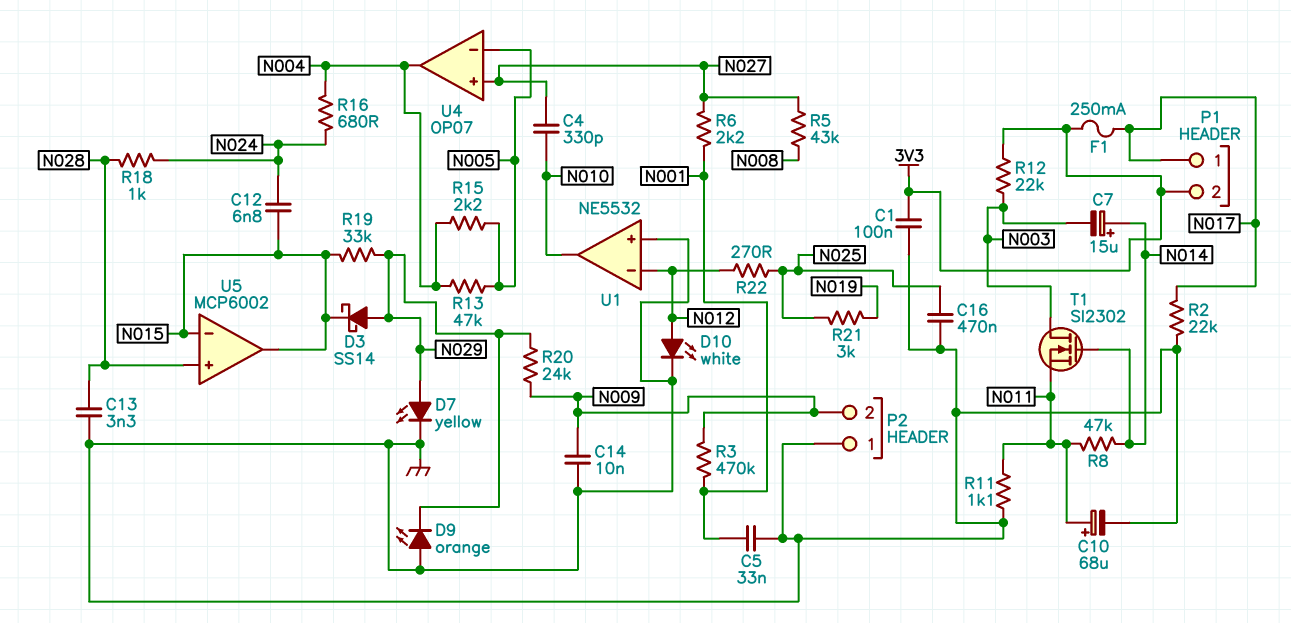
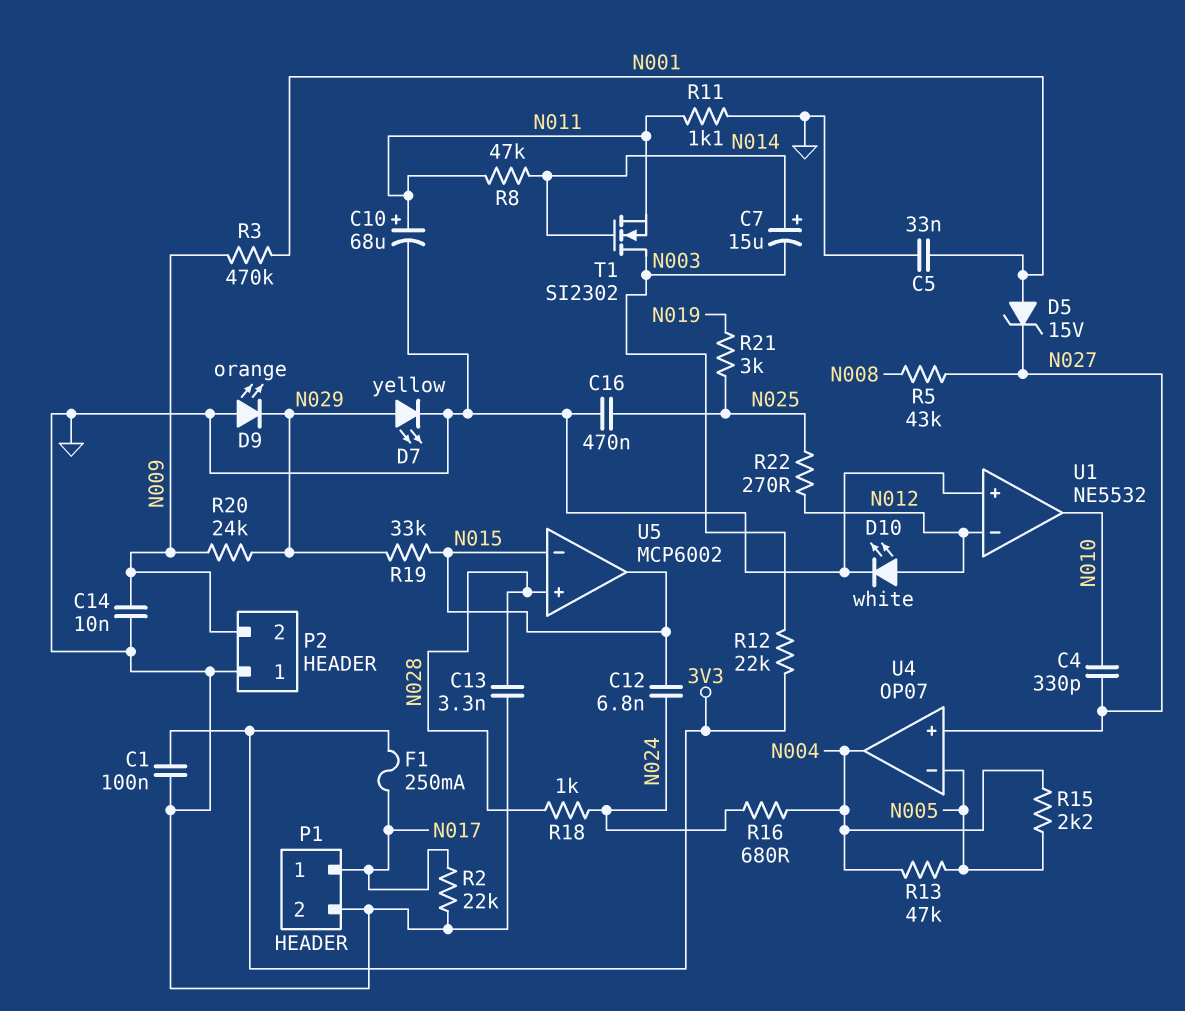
D3: schottky SS14 (A N029, K N015) -> none
D5: none -> zener 15V (A N001, K N027)
P1 pin 2: 3V3 -> GND
R6: 2.2k (N001, N027) -> none

